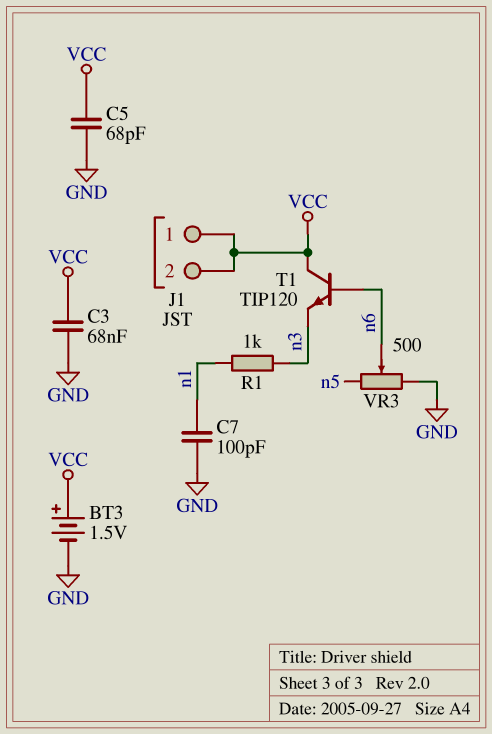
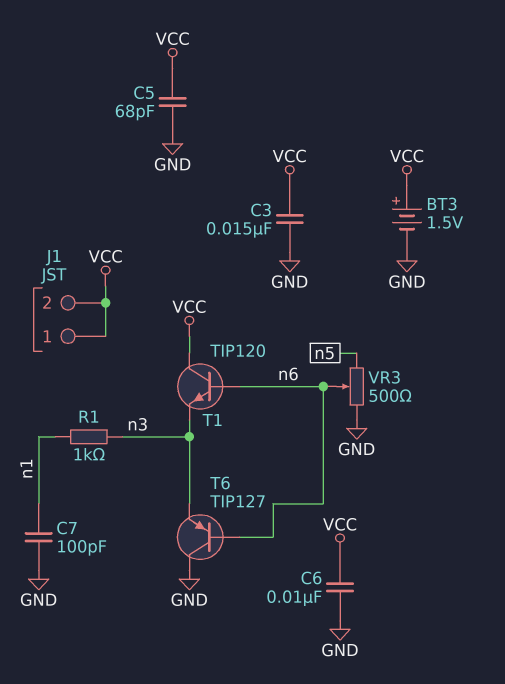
C3: 68nF (GND, VCC) -> 15nF (GND, VCC)
C6: none -> 10nF (GND, VCC)
T6: none -> PNP TIP127 (B n6, C GND, E n3)

